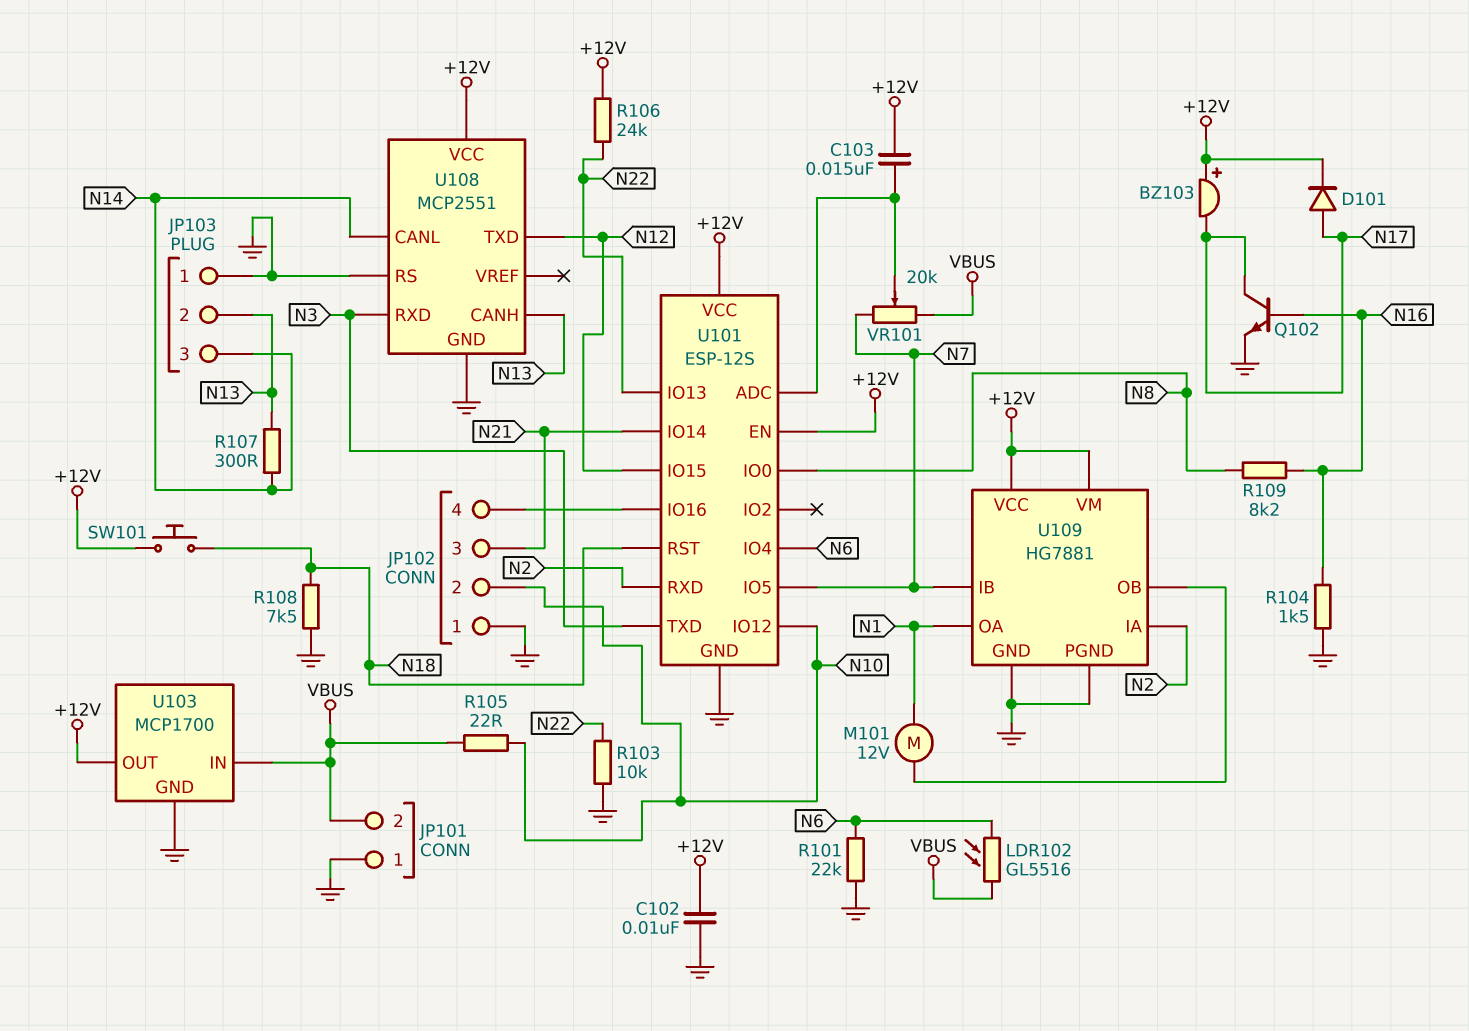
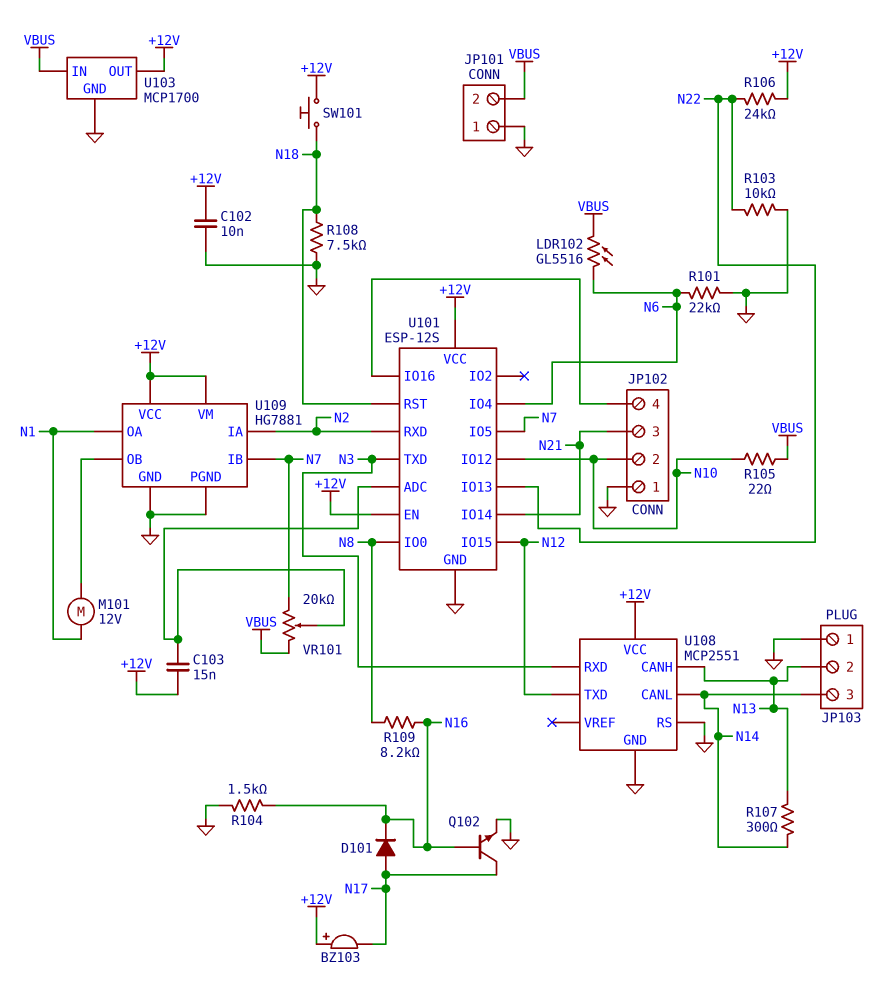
D101: diode (A N17, K +12V) -> diode (A N17, K N16)

